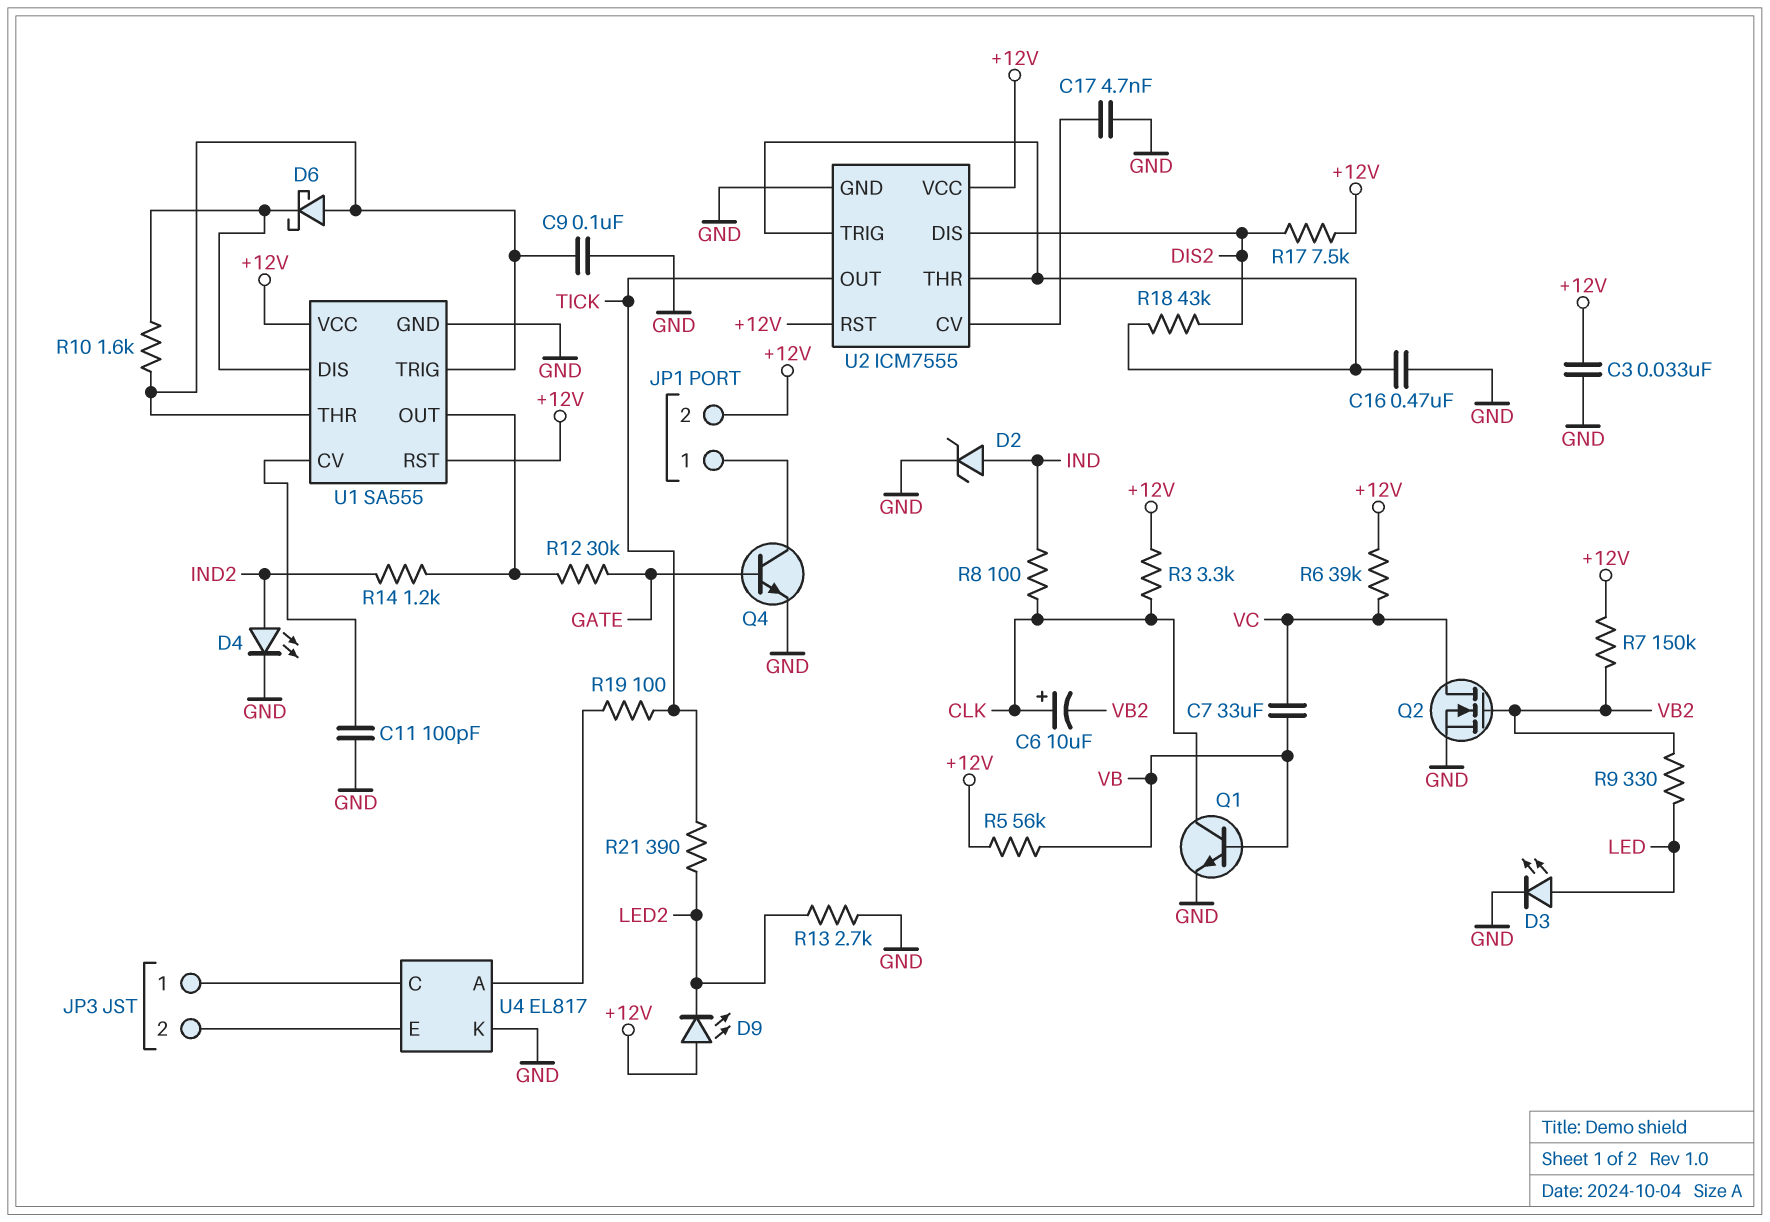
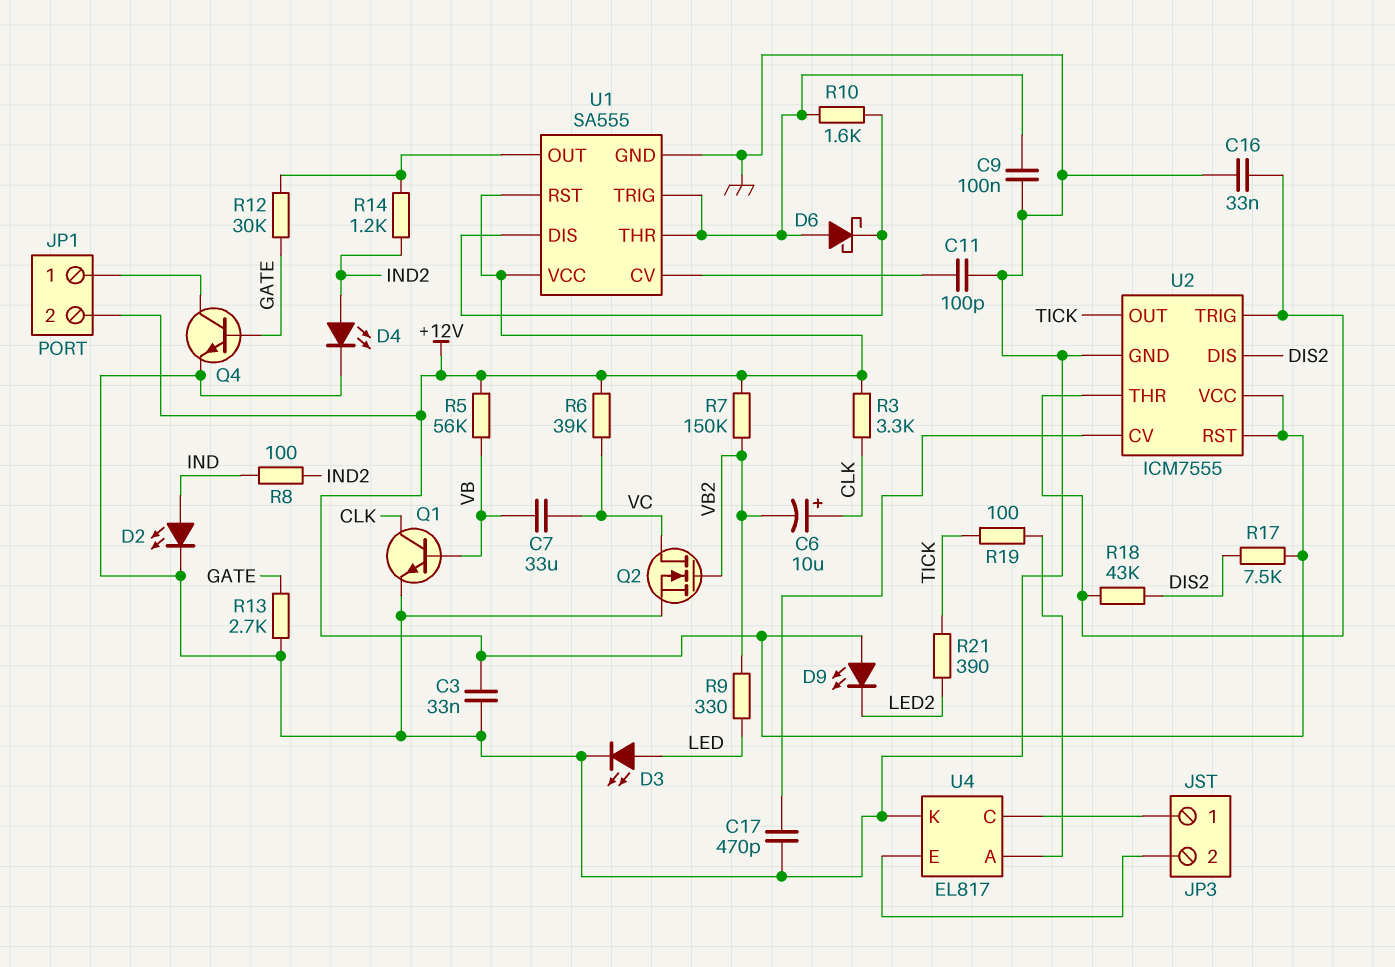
C16: 470nF (GND, U2/THR) -> 33nF (GND, U2/THR)
C17: 4.7nF (GND, U2/CV) -> 470pF (GND, U2/CV)
D2: zener (A IND, K GND) -> LED (A IND, K GND)
R8: 100 (CLK, IND) -> 100 (IND, IND2)
R13: 2.7k (GND, LED2) -> 2.7k (GATE, GND)

